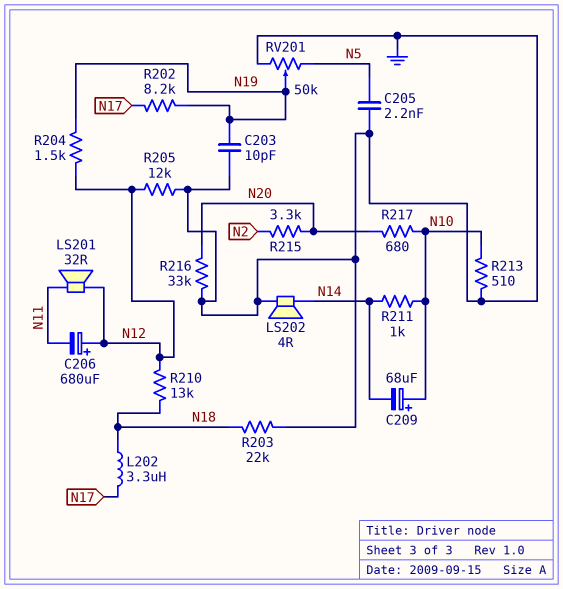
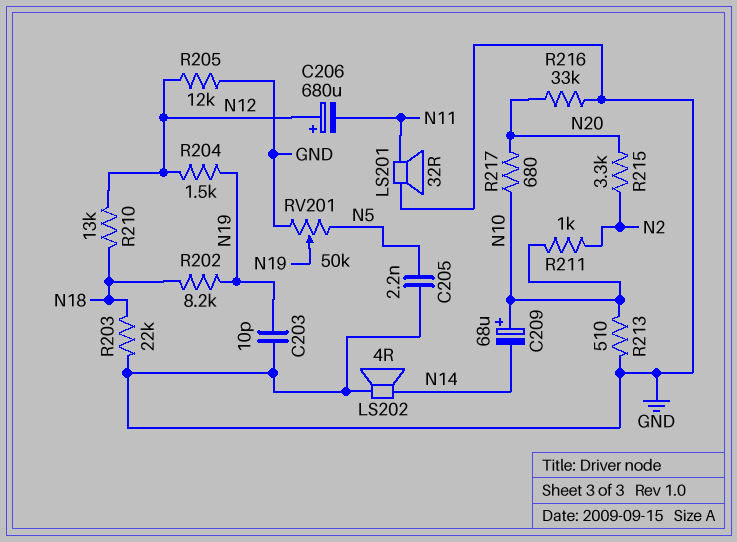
L202: 3.3uH (N17, N18) -> none
LS201: speaker 32R (N11, N12) -> speaker 32R (GND, N11)
R202: 8.2k (N17, N19) -> 8.2k (N18, N19)
R211: 1k (N10, N14) -> 1k (N2, N10)

